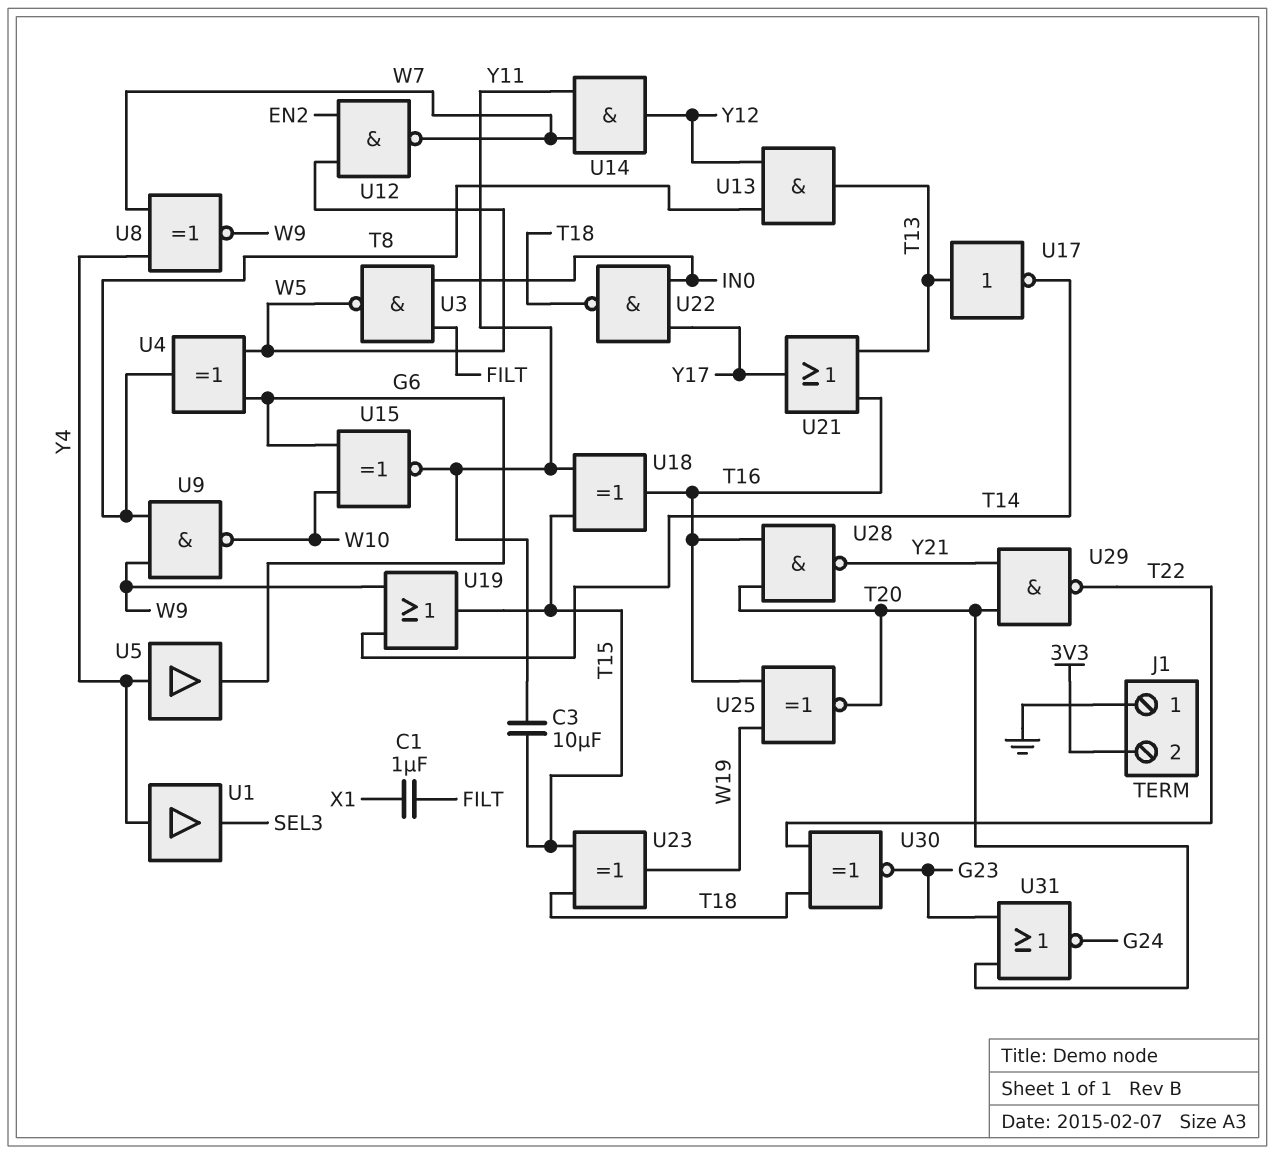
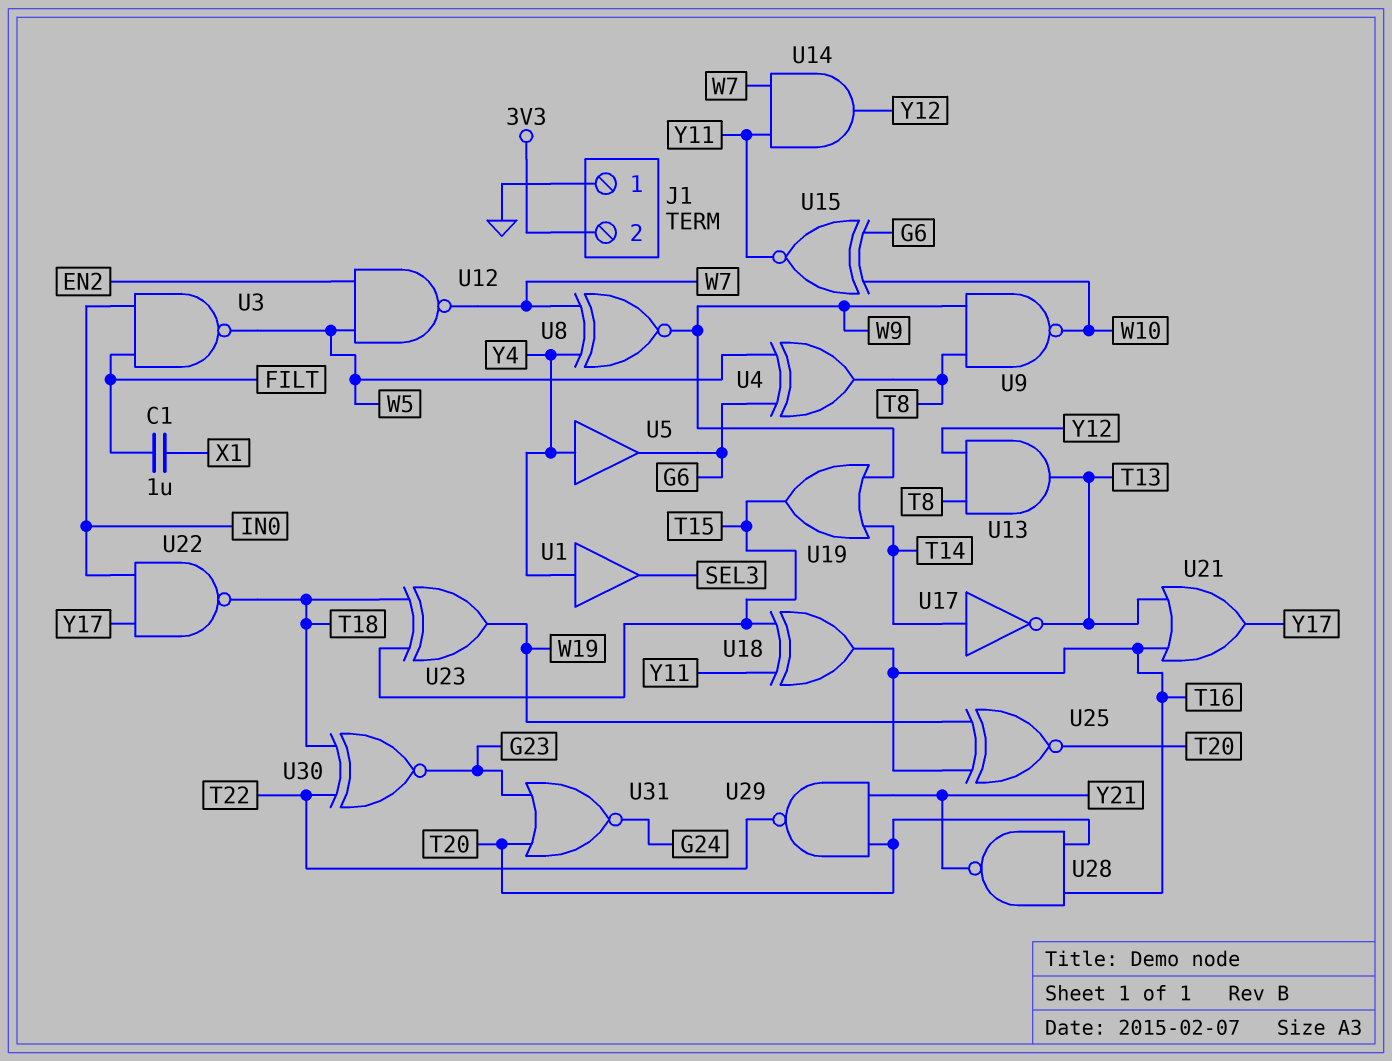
C3: 10uF (T15, Y11) -> none
U17: NOT (in T13, out T14) -> NOT (in T14, out T13)

